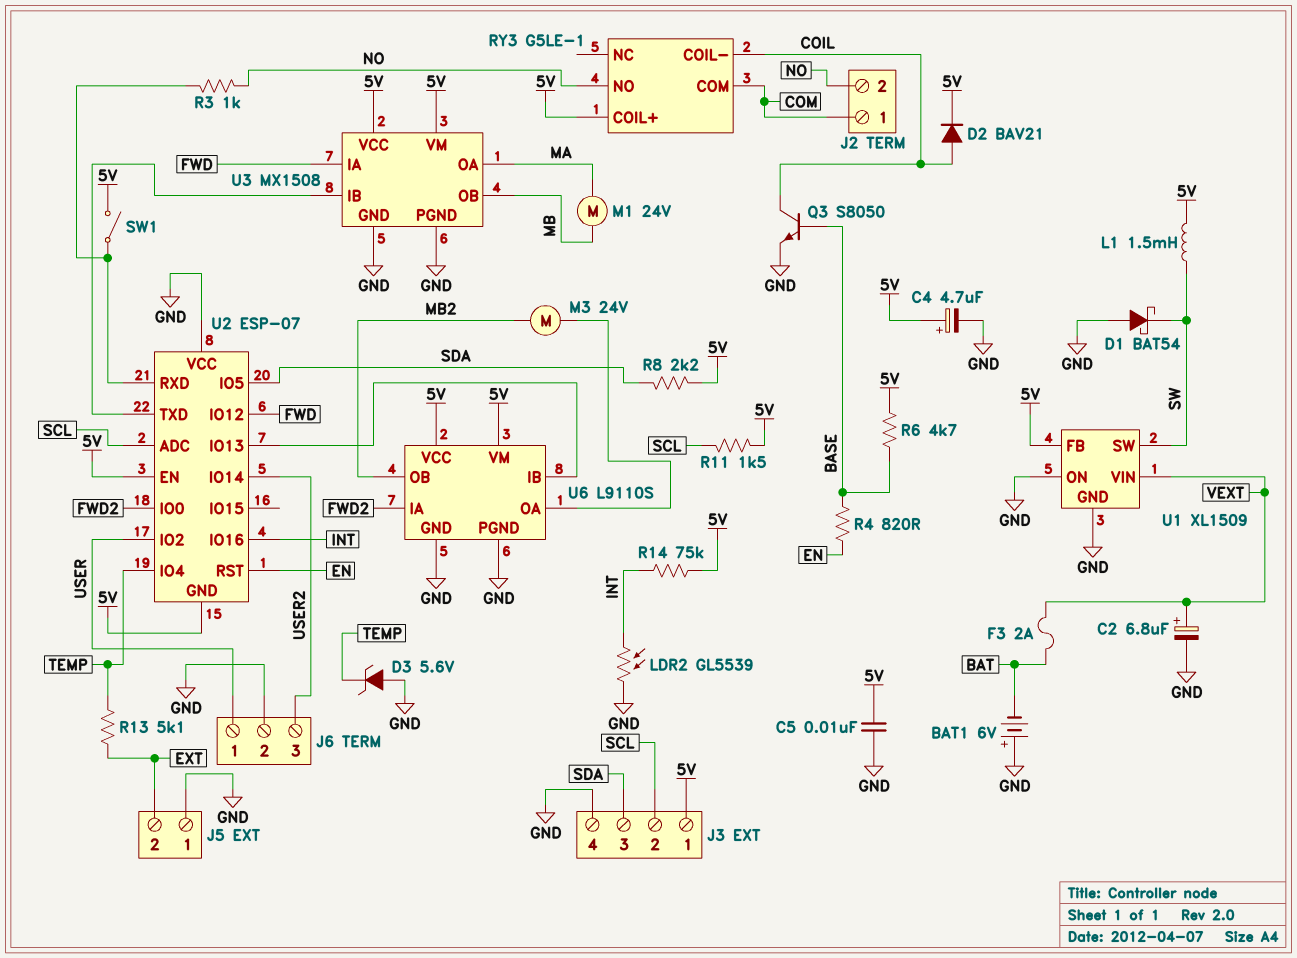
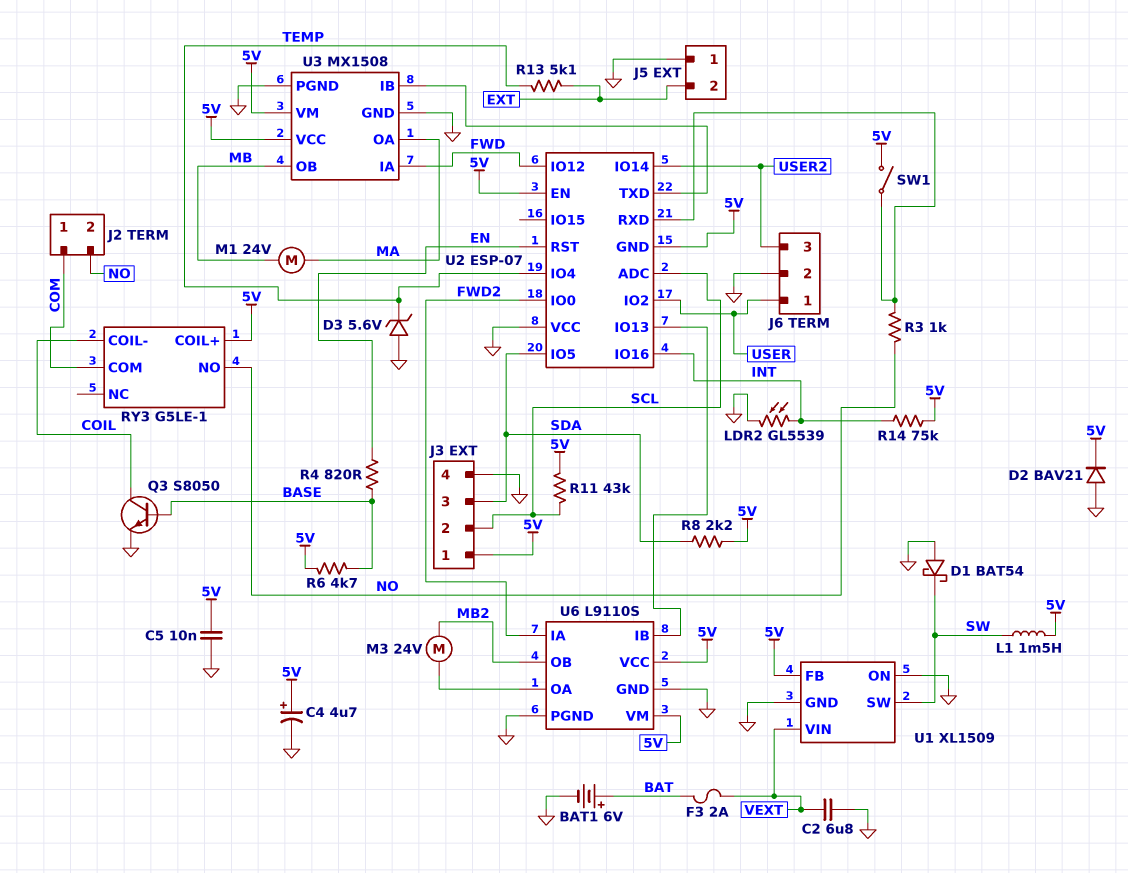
BAT1: 6V (plus GND, minus BAT) -> 6V (plus BAT, minus GND)
C2: 6.8uF (plus VEXT, minus GND) -> 6.8uF (GND, VEXT)
D2: diode BAV21 (A COIL, K 5V) -> diode BAV21 (A GND, K 5V)
R11: 1.5k (5V, SCL) -> 43k (5V, SCL)

